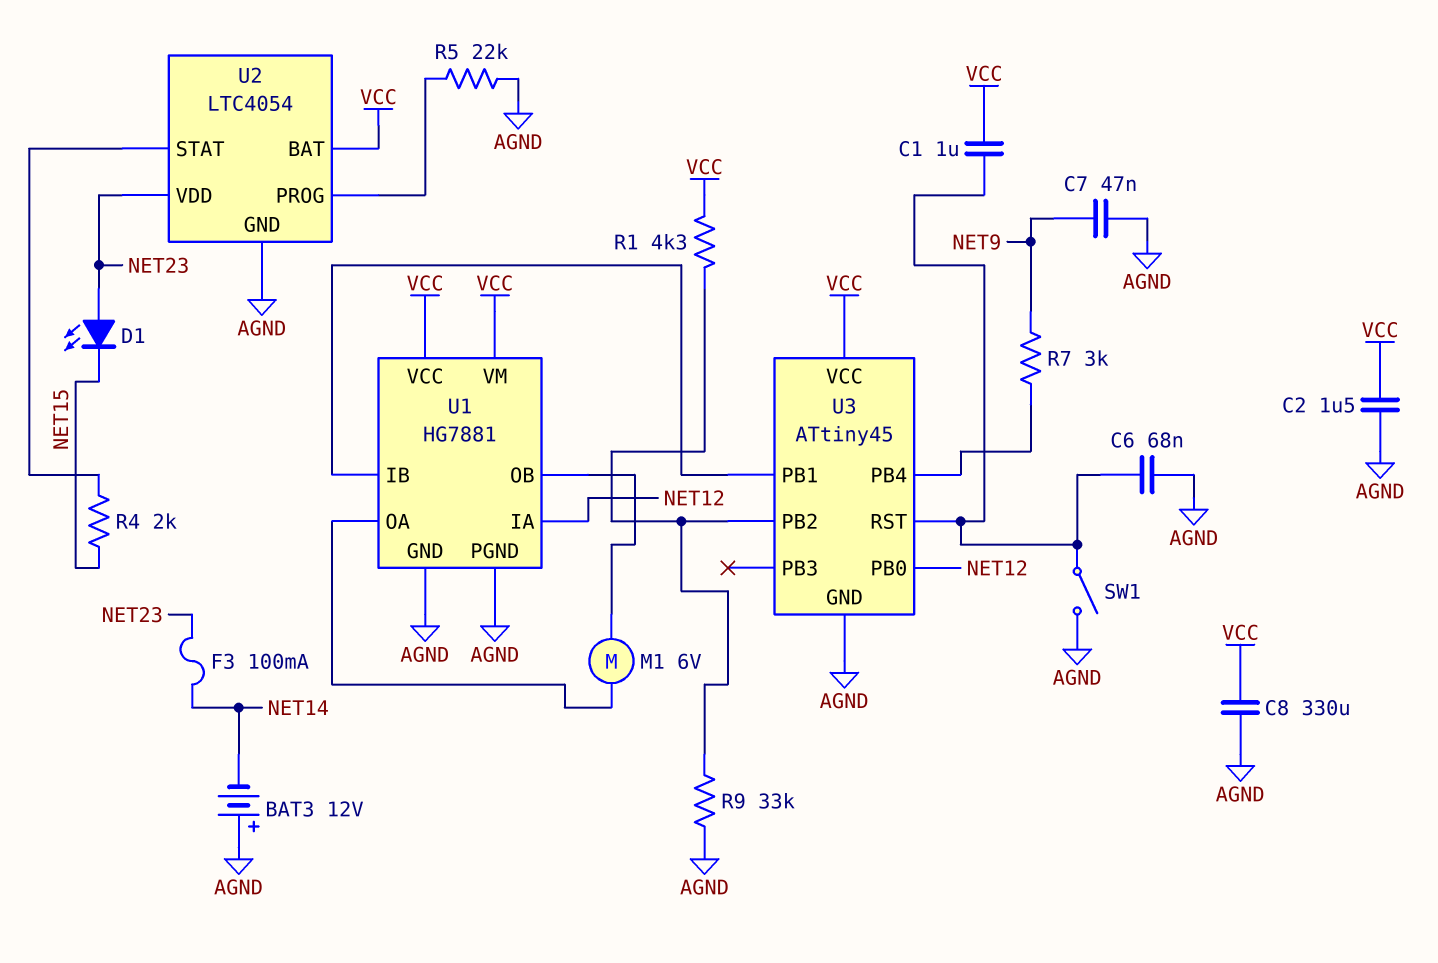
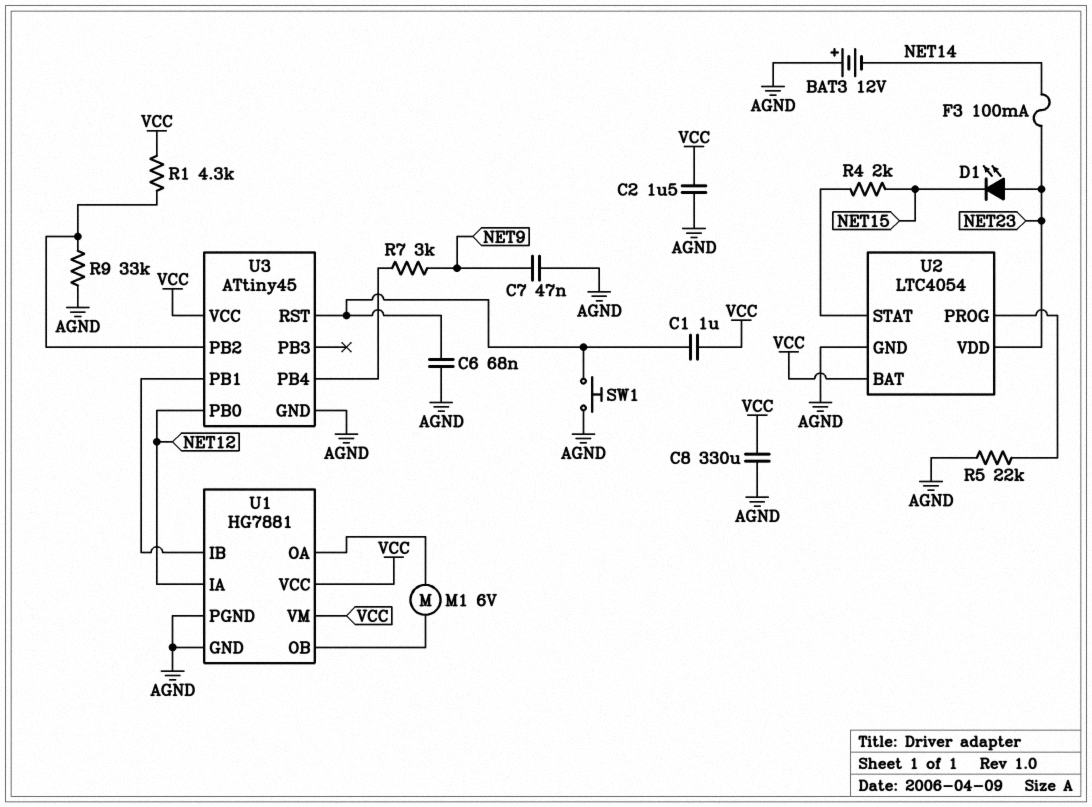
SW1: switch (AGND, U3/RST) -> button (AGND, U3/RST)

